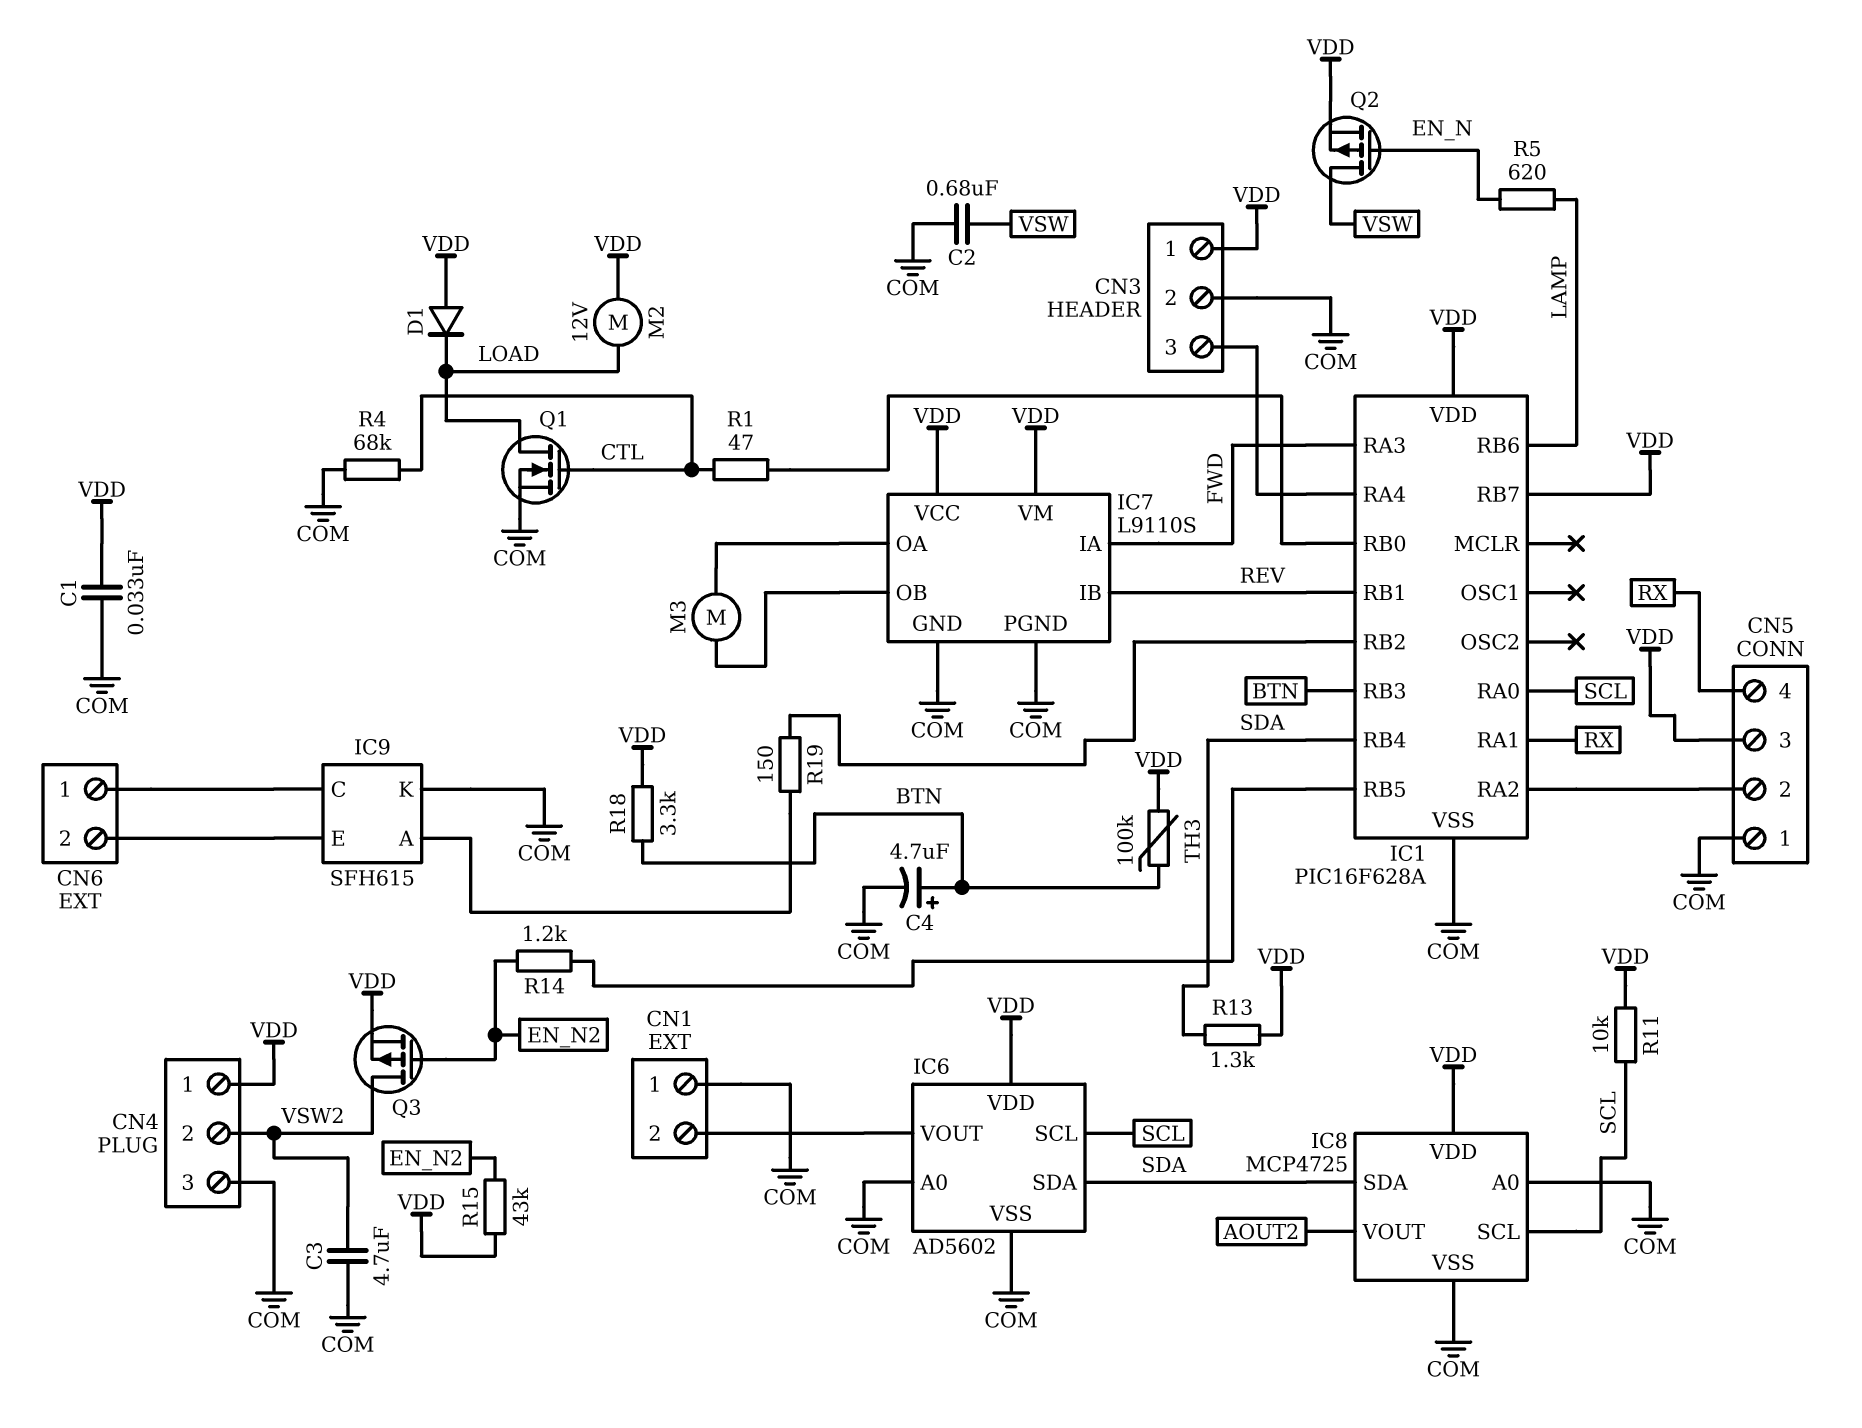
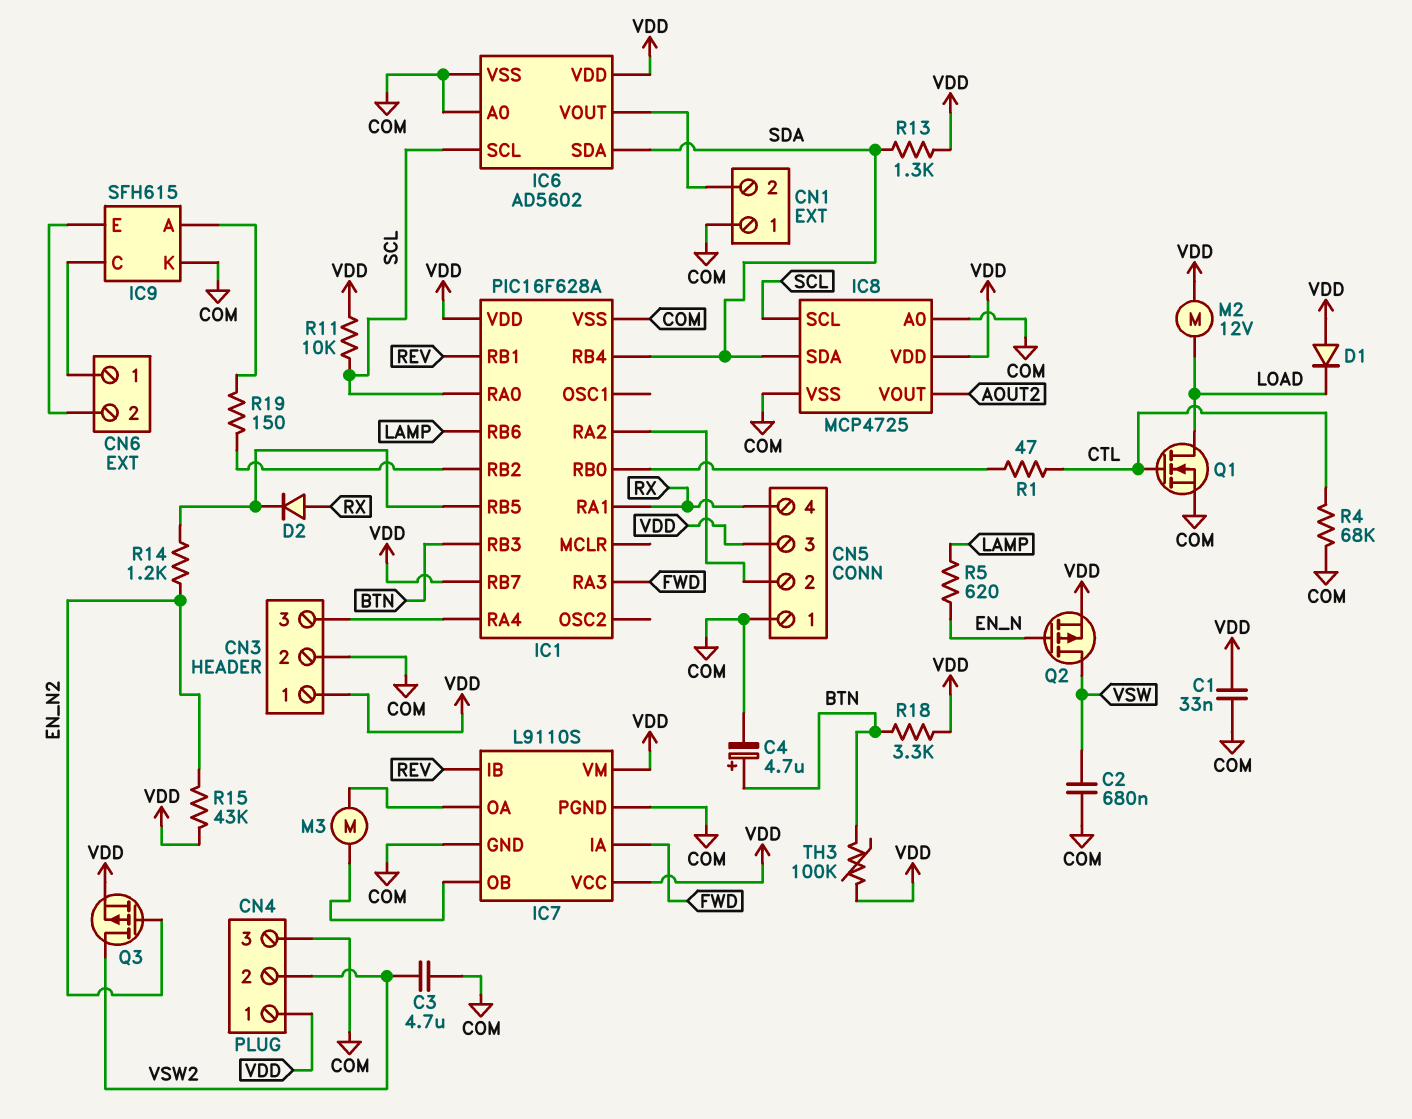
D2: none -> diode (A RX, K IC1/RB5)

